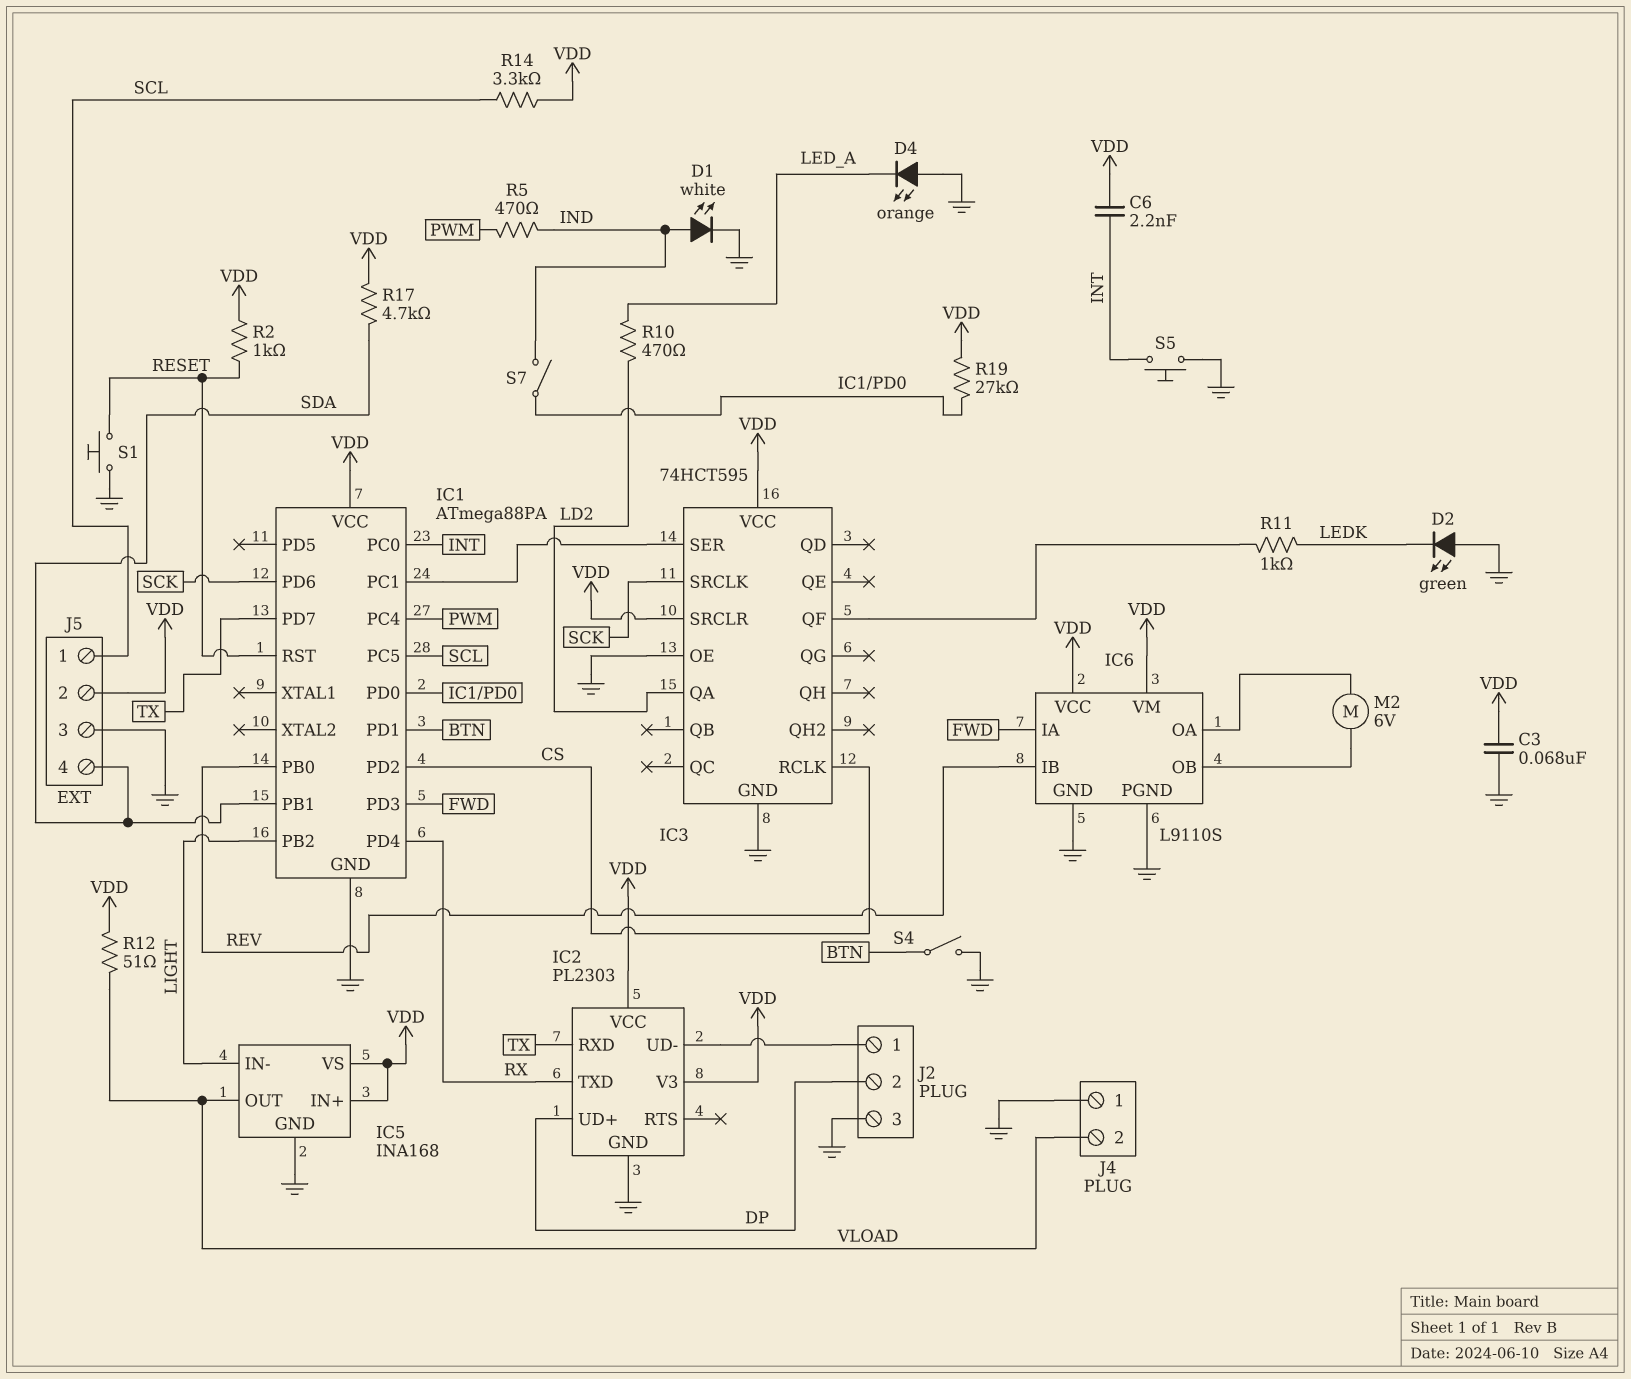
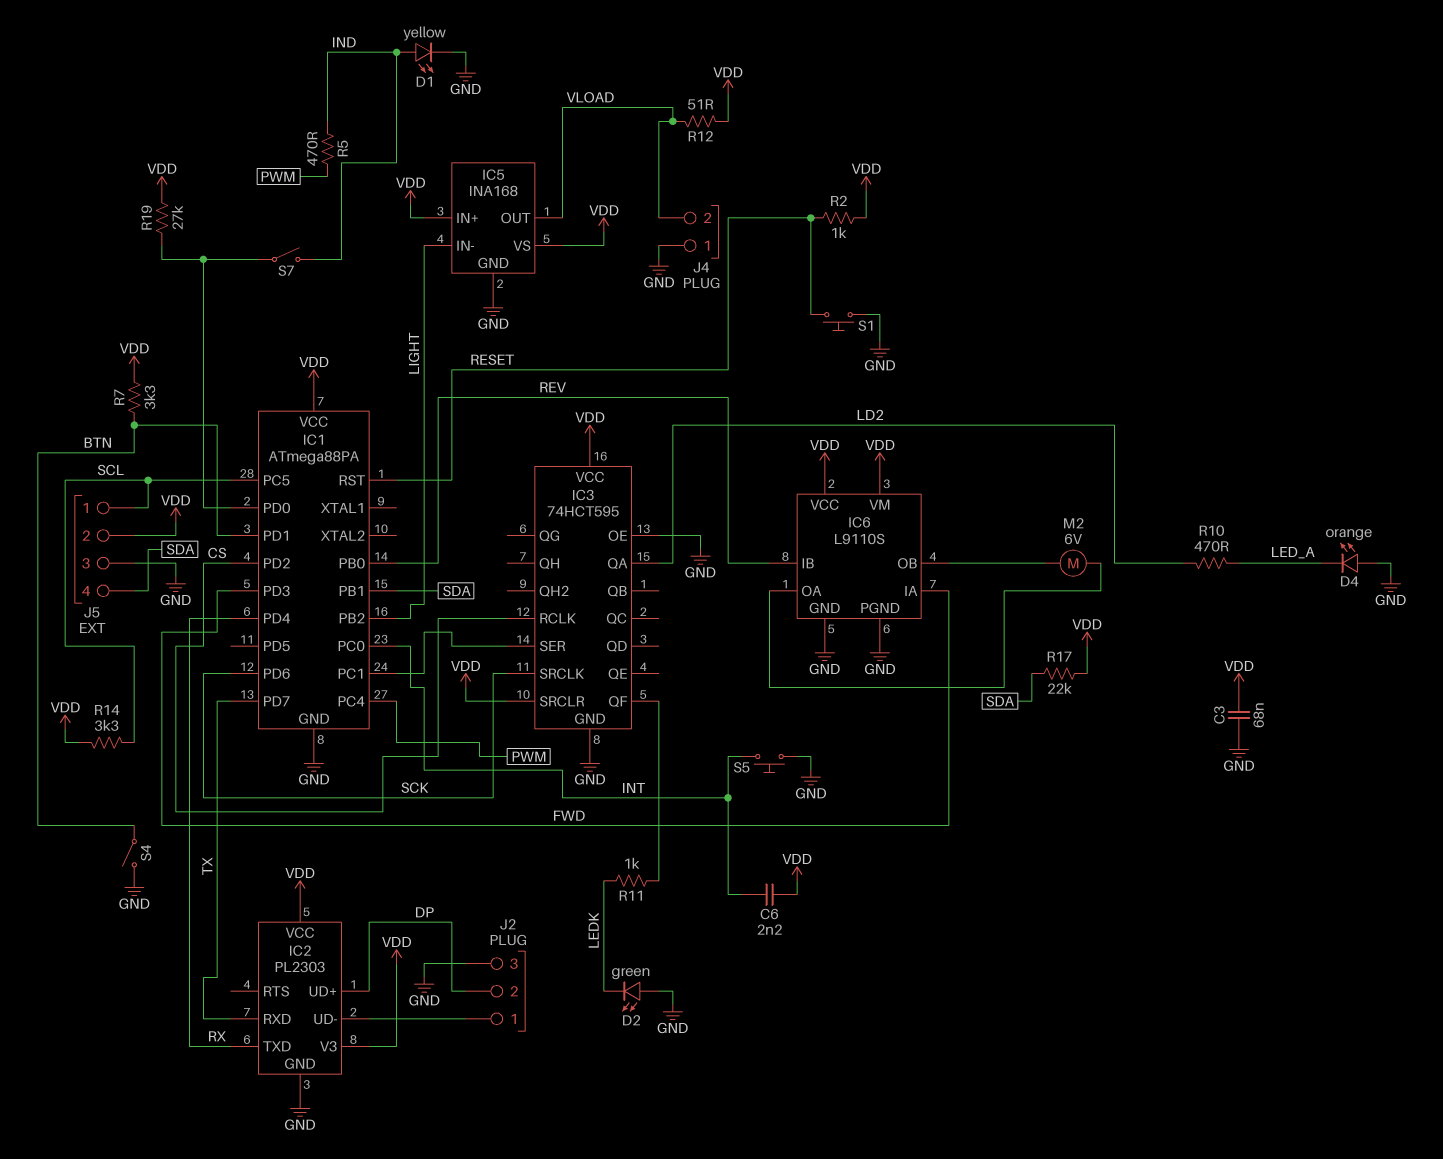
D1: LED white (A IND, K GND) -> LED yellow (A IND, K GND)
R7: none -> 3.3k (BTN, VDD)
R17: 4.7k (SDA, VDD) -> 22k (SDA, VDD)

